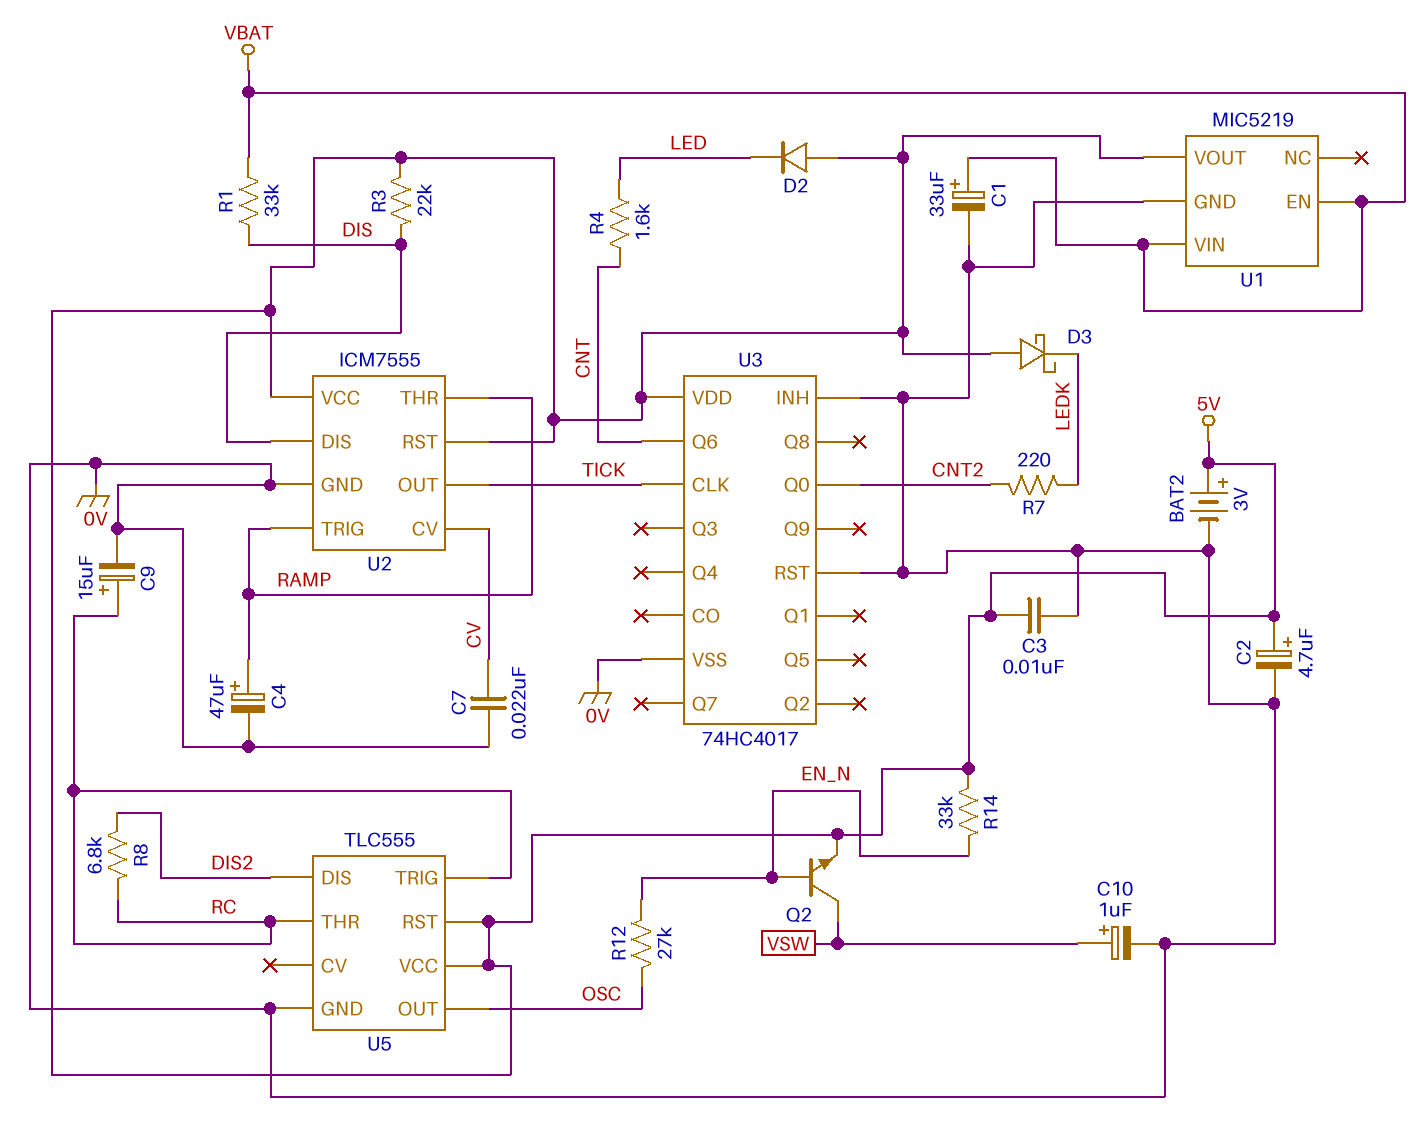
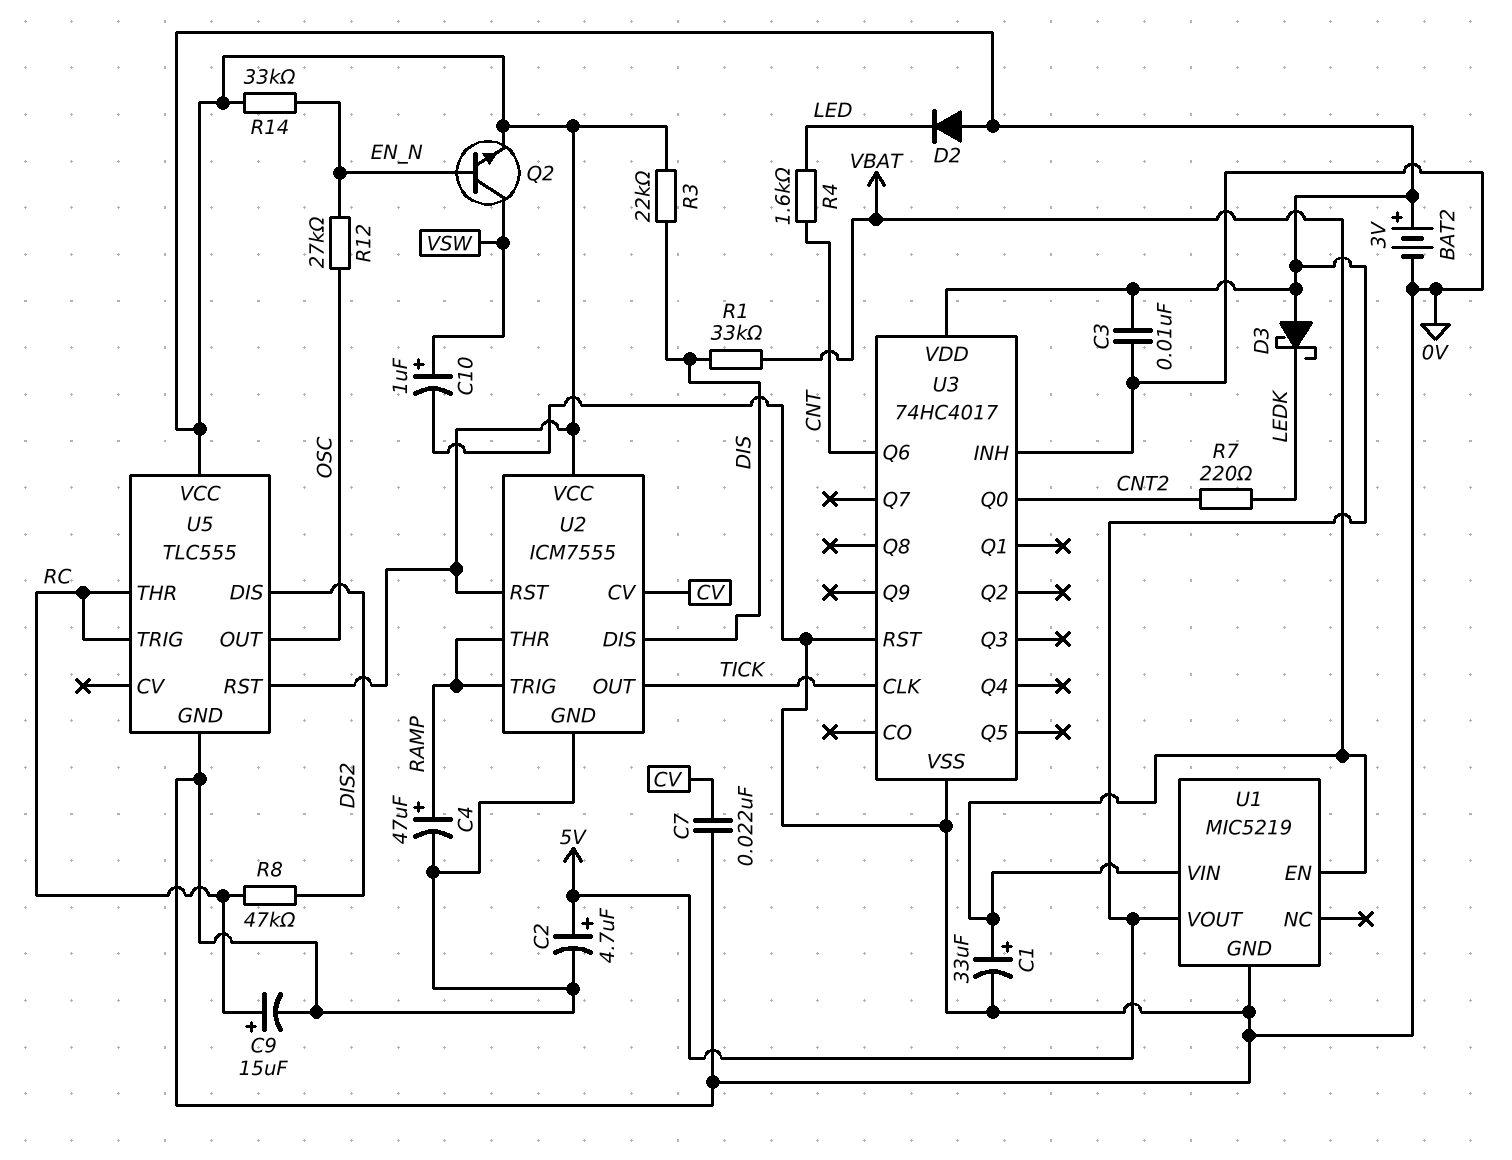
R8: 6.8k (DIS2, RC) -> 47k (DIS2, RC)

